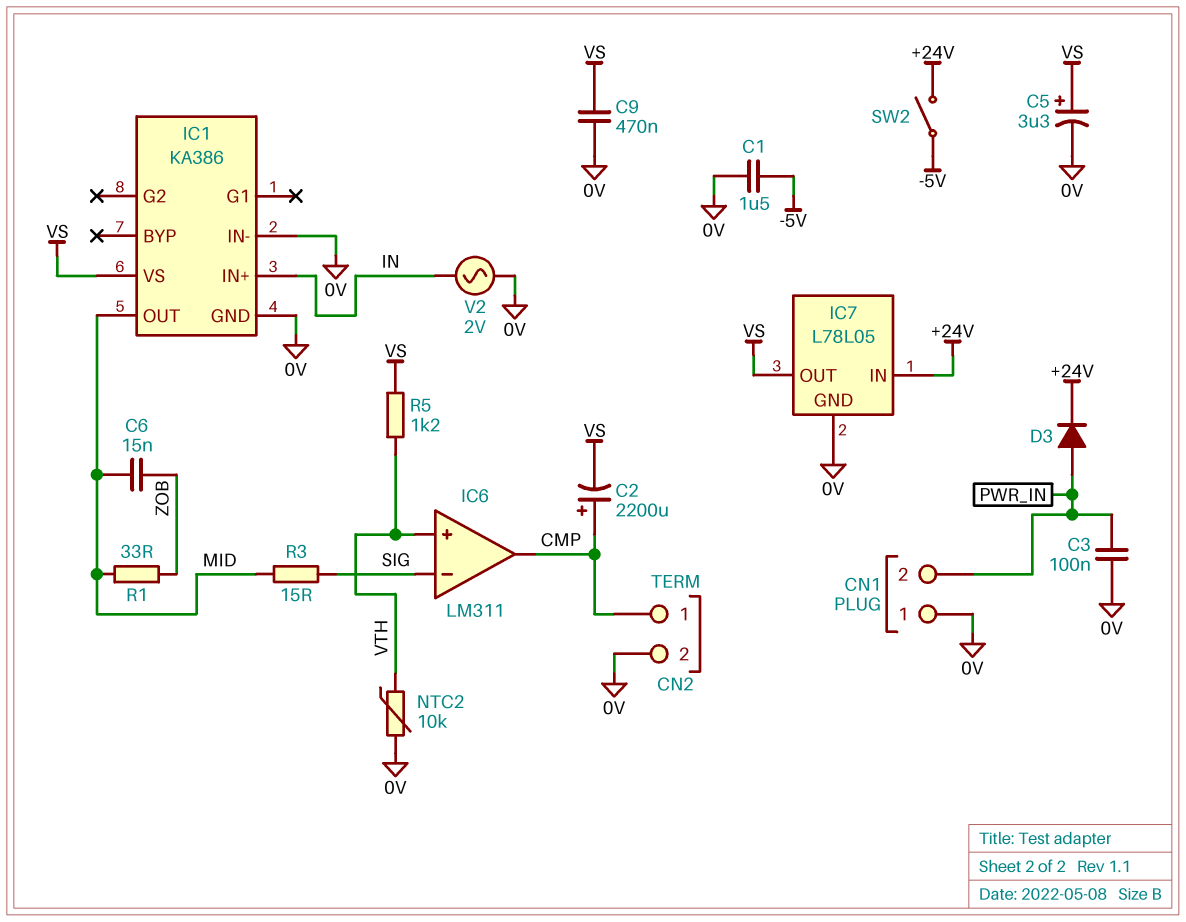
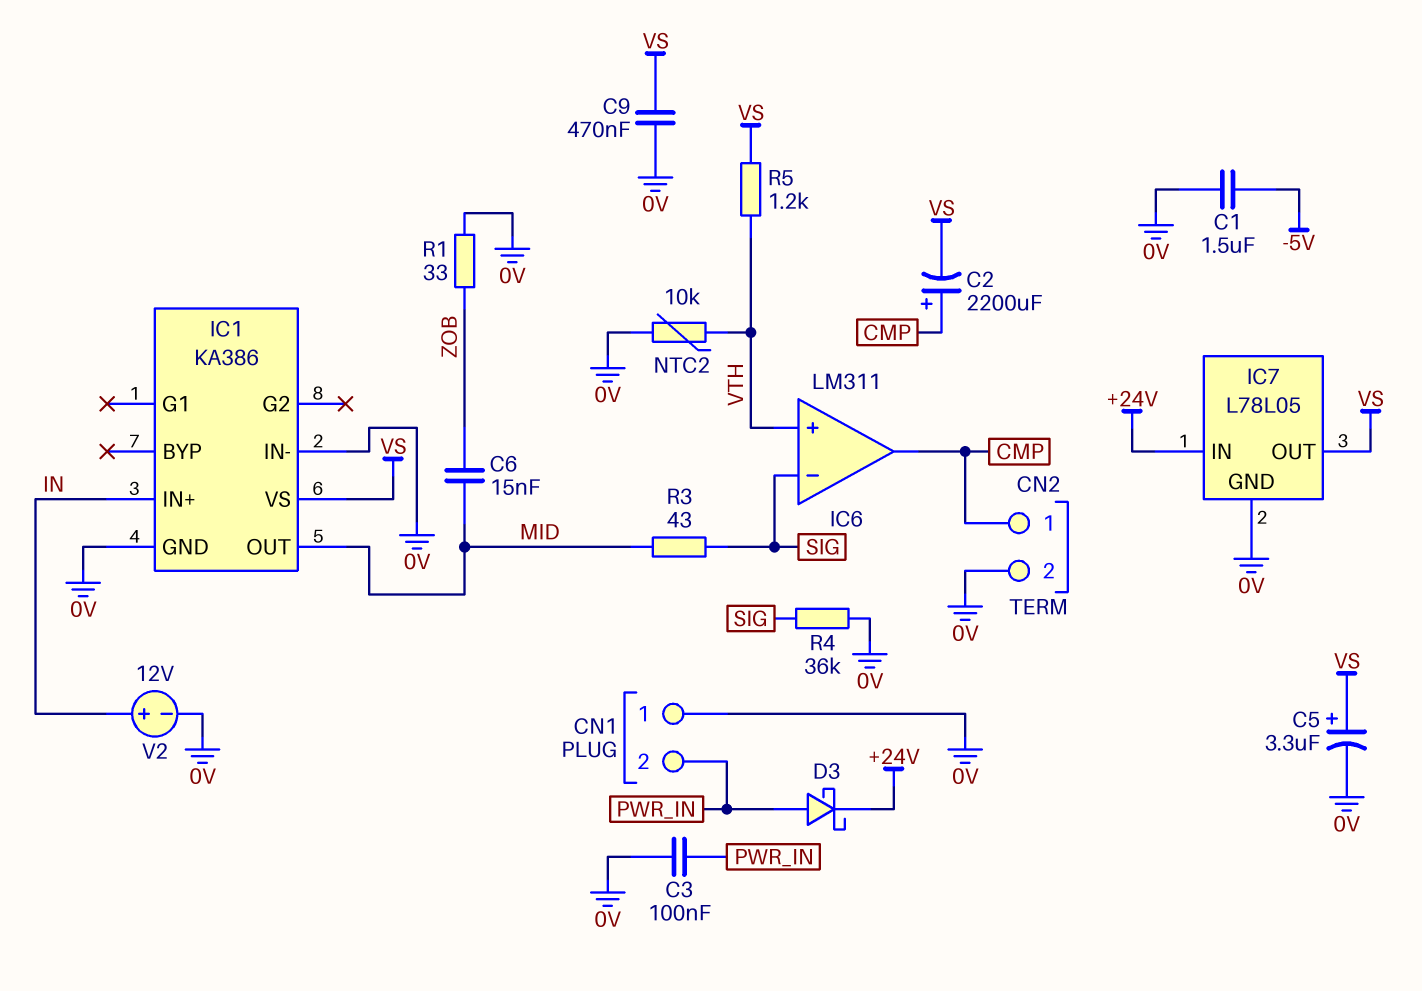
D3: diode (A PWR_IN, K +24V) -> schottky (A PWR_IN, K +24V)
R1: 33 (MID, ZOB) -> 33 (0V, ZOB)
R3: 15 (MID, SIG) -> 43 (MID, SIG)
R4: none -> 36k (0V, SIG)
SW2: switch (+24V, -5V) -> none
V2: AC 2V (0V, IN) -> 12V (plus IN, minus 0V)

